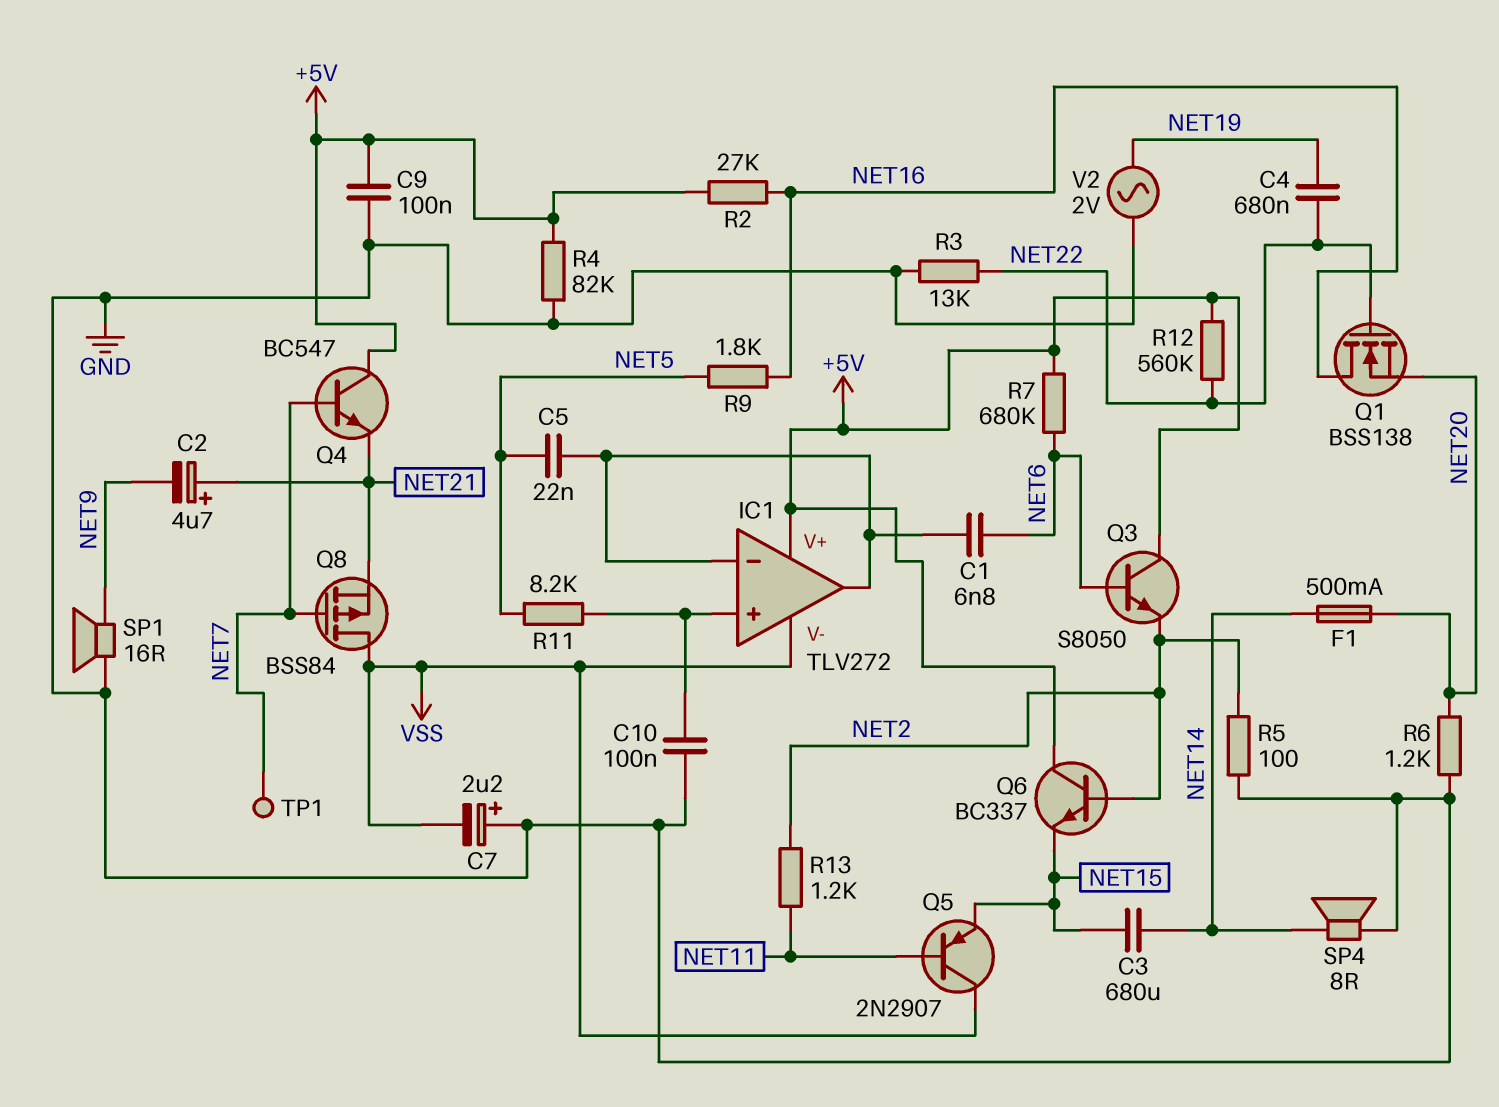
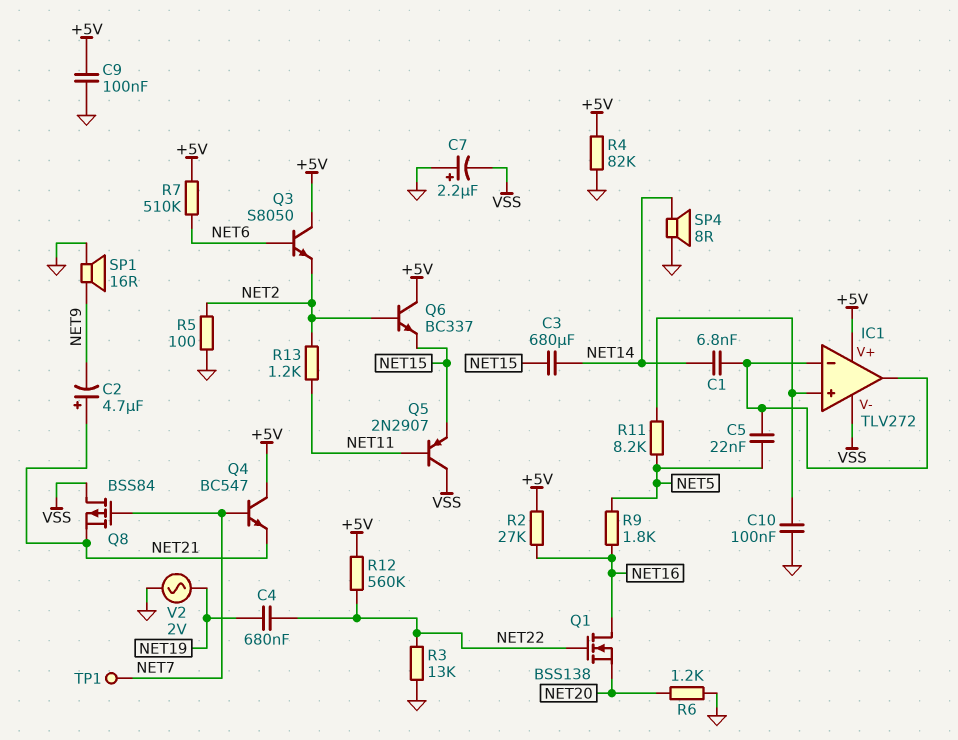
C1: 6.8nF (IC1/in-, NET6) -> 6.8nF (IC1/in-, NET14)
F1: 500mA (NET14, NET20) -> none
R7: 680k (+5V, NET6) -> 510k (+5V, NET6)

